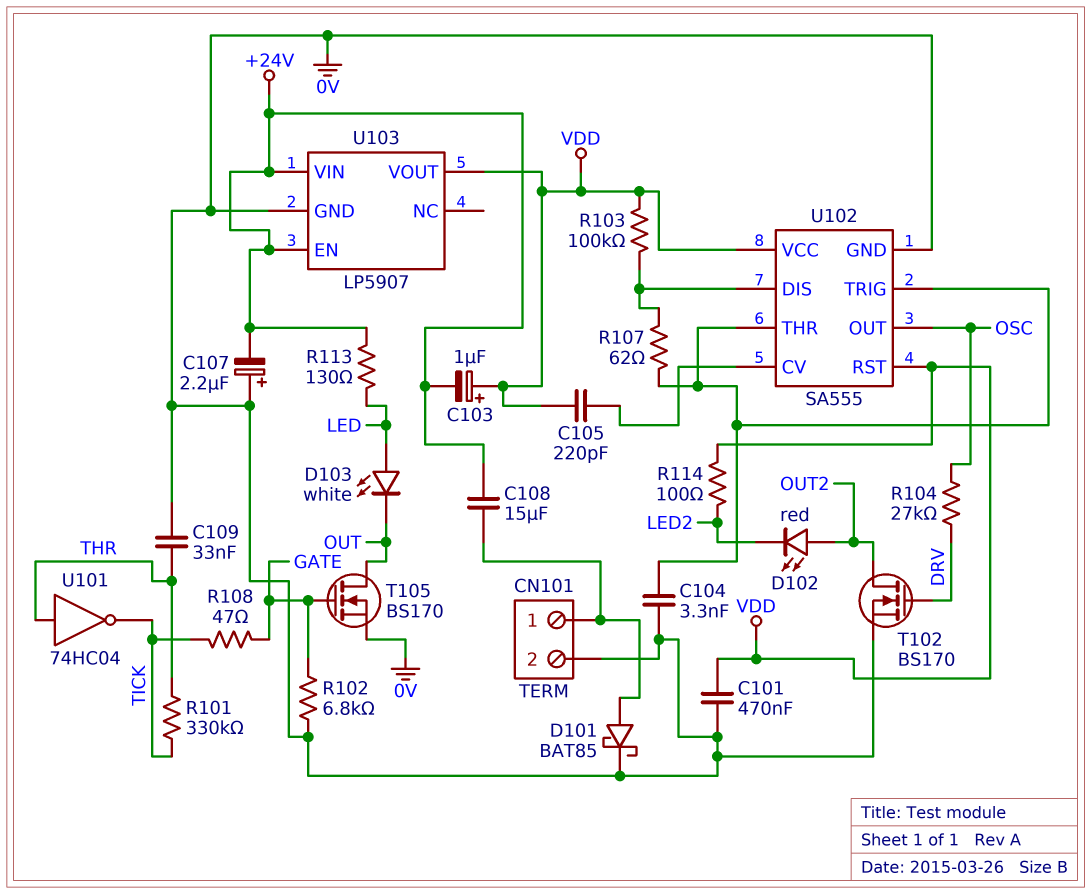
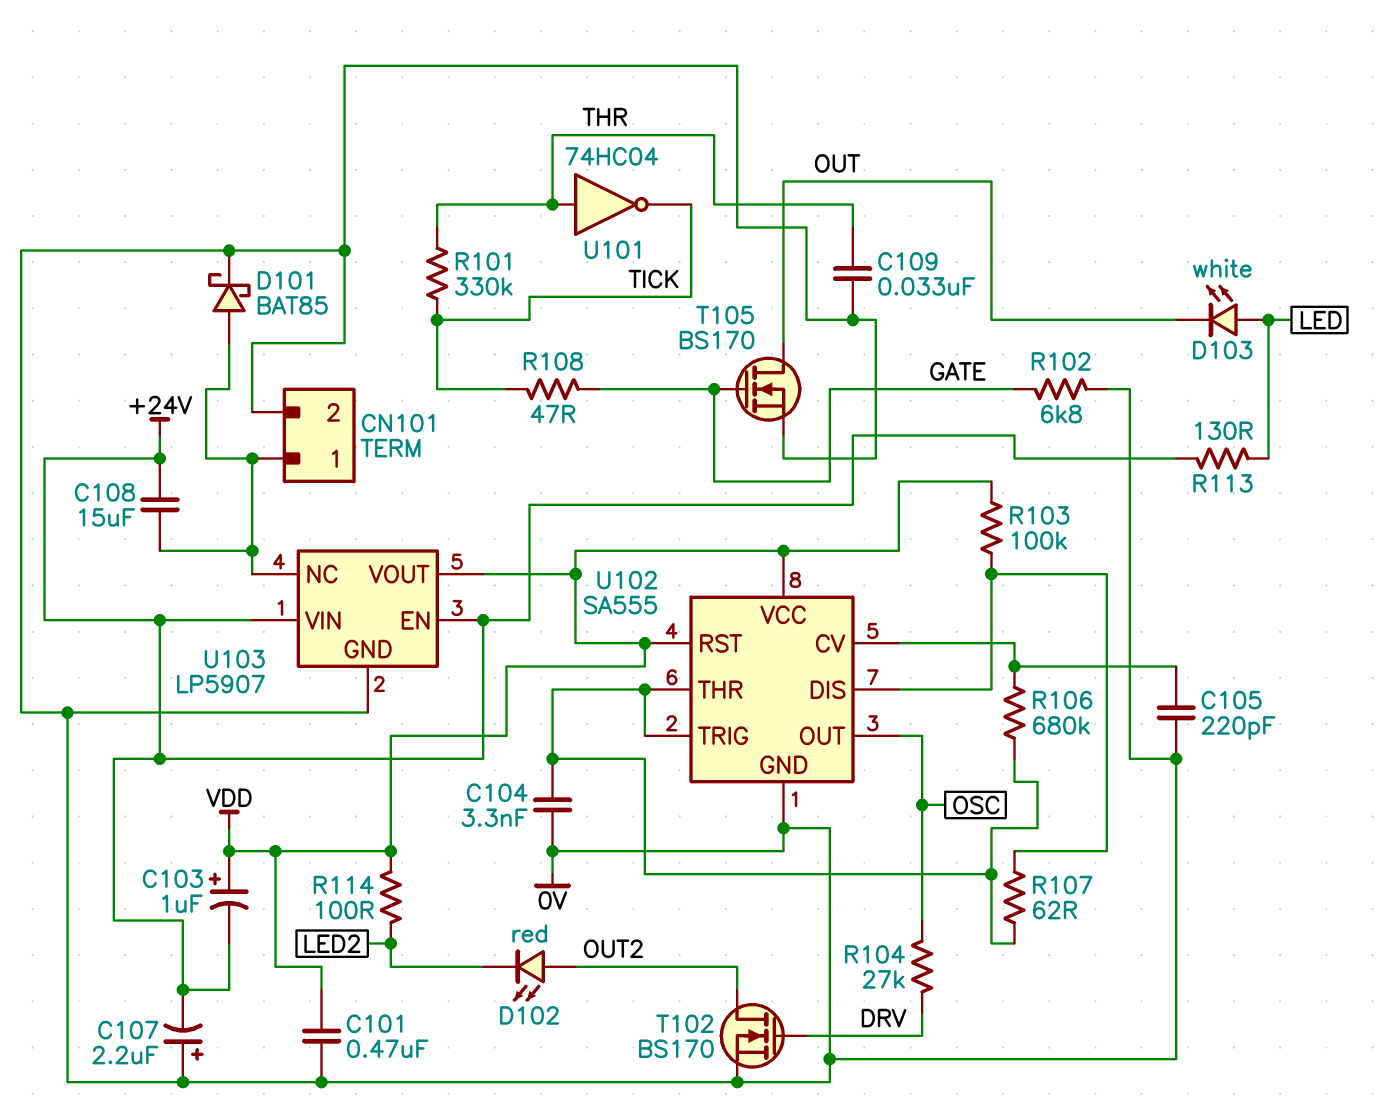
C105: 220pF (U102/CV, VDD) -> 220pF (0V, U102/CV)
R106: none -> 680k (U102/CV, U102/THR)
U103 pin NC: none -> CN101/1

